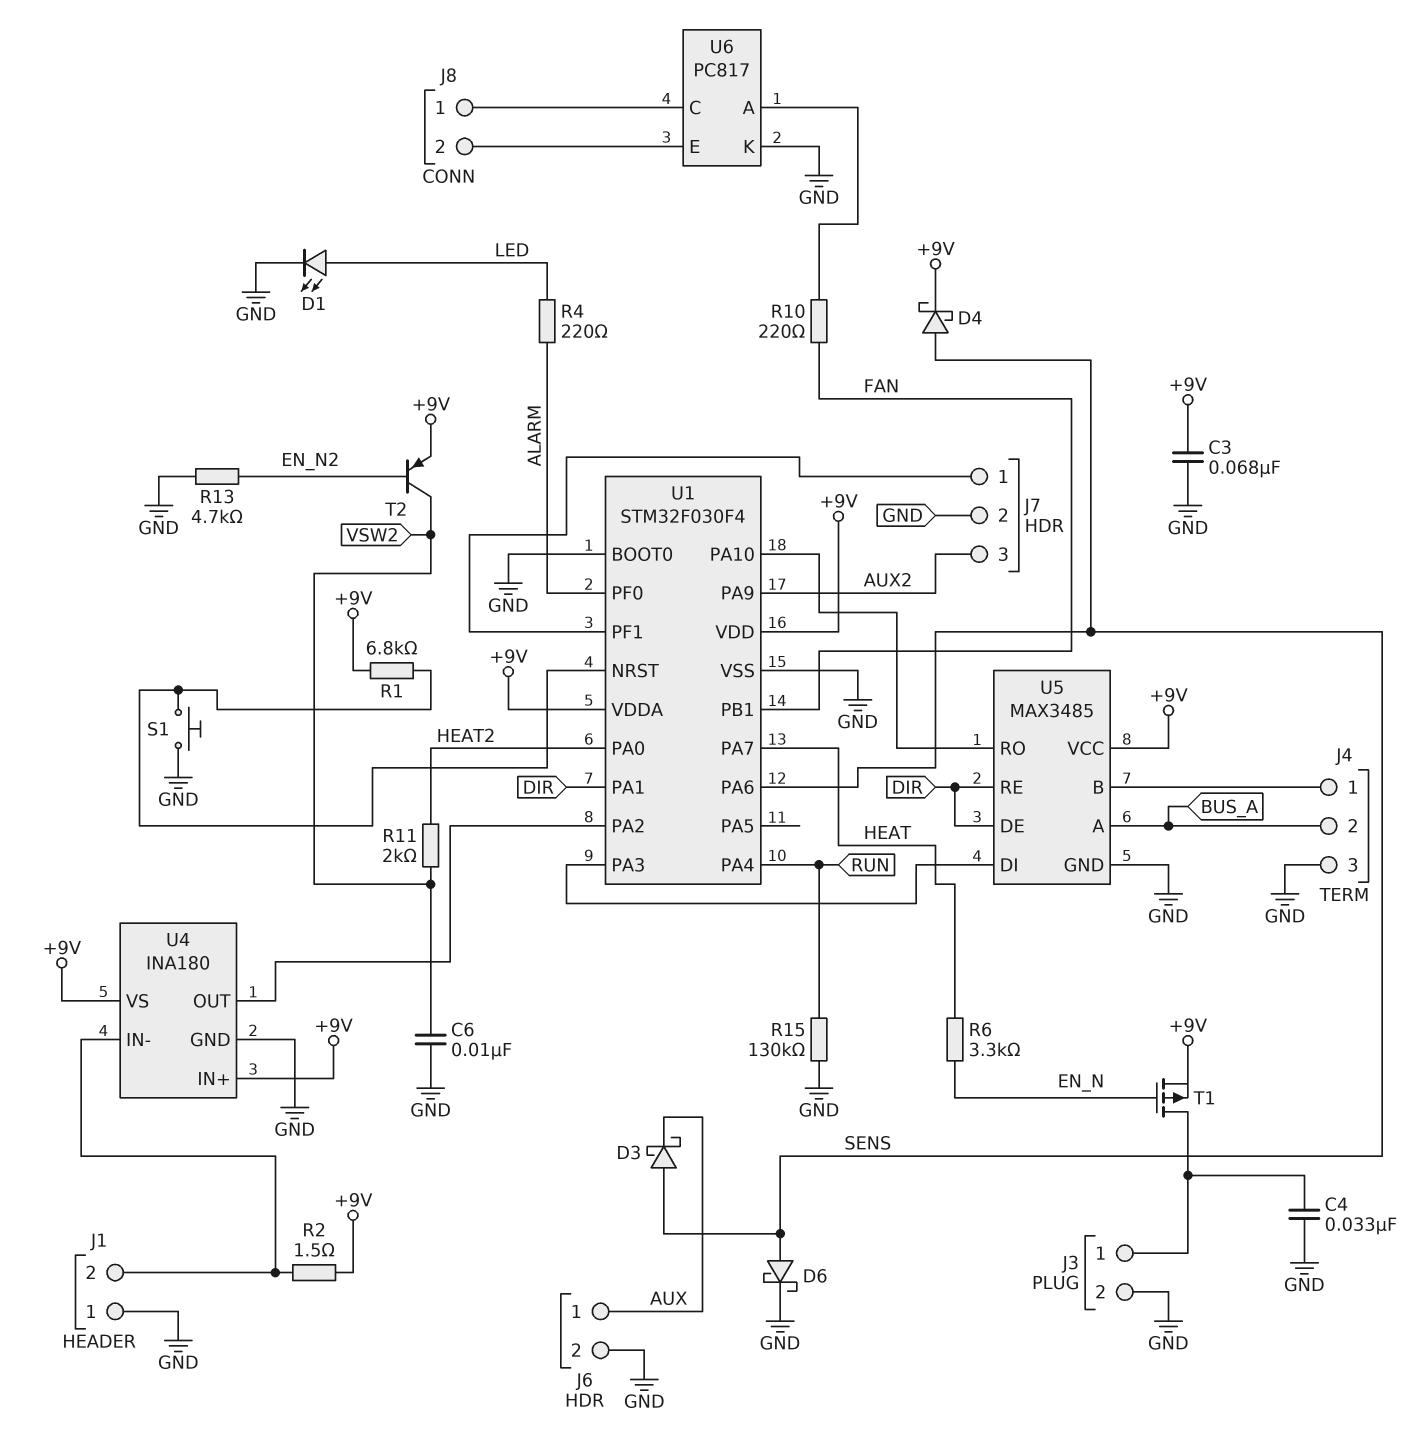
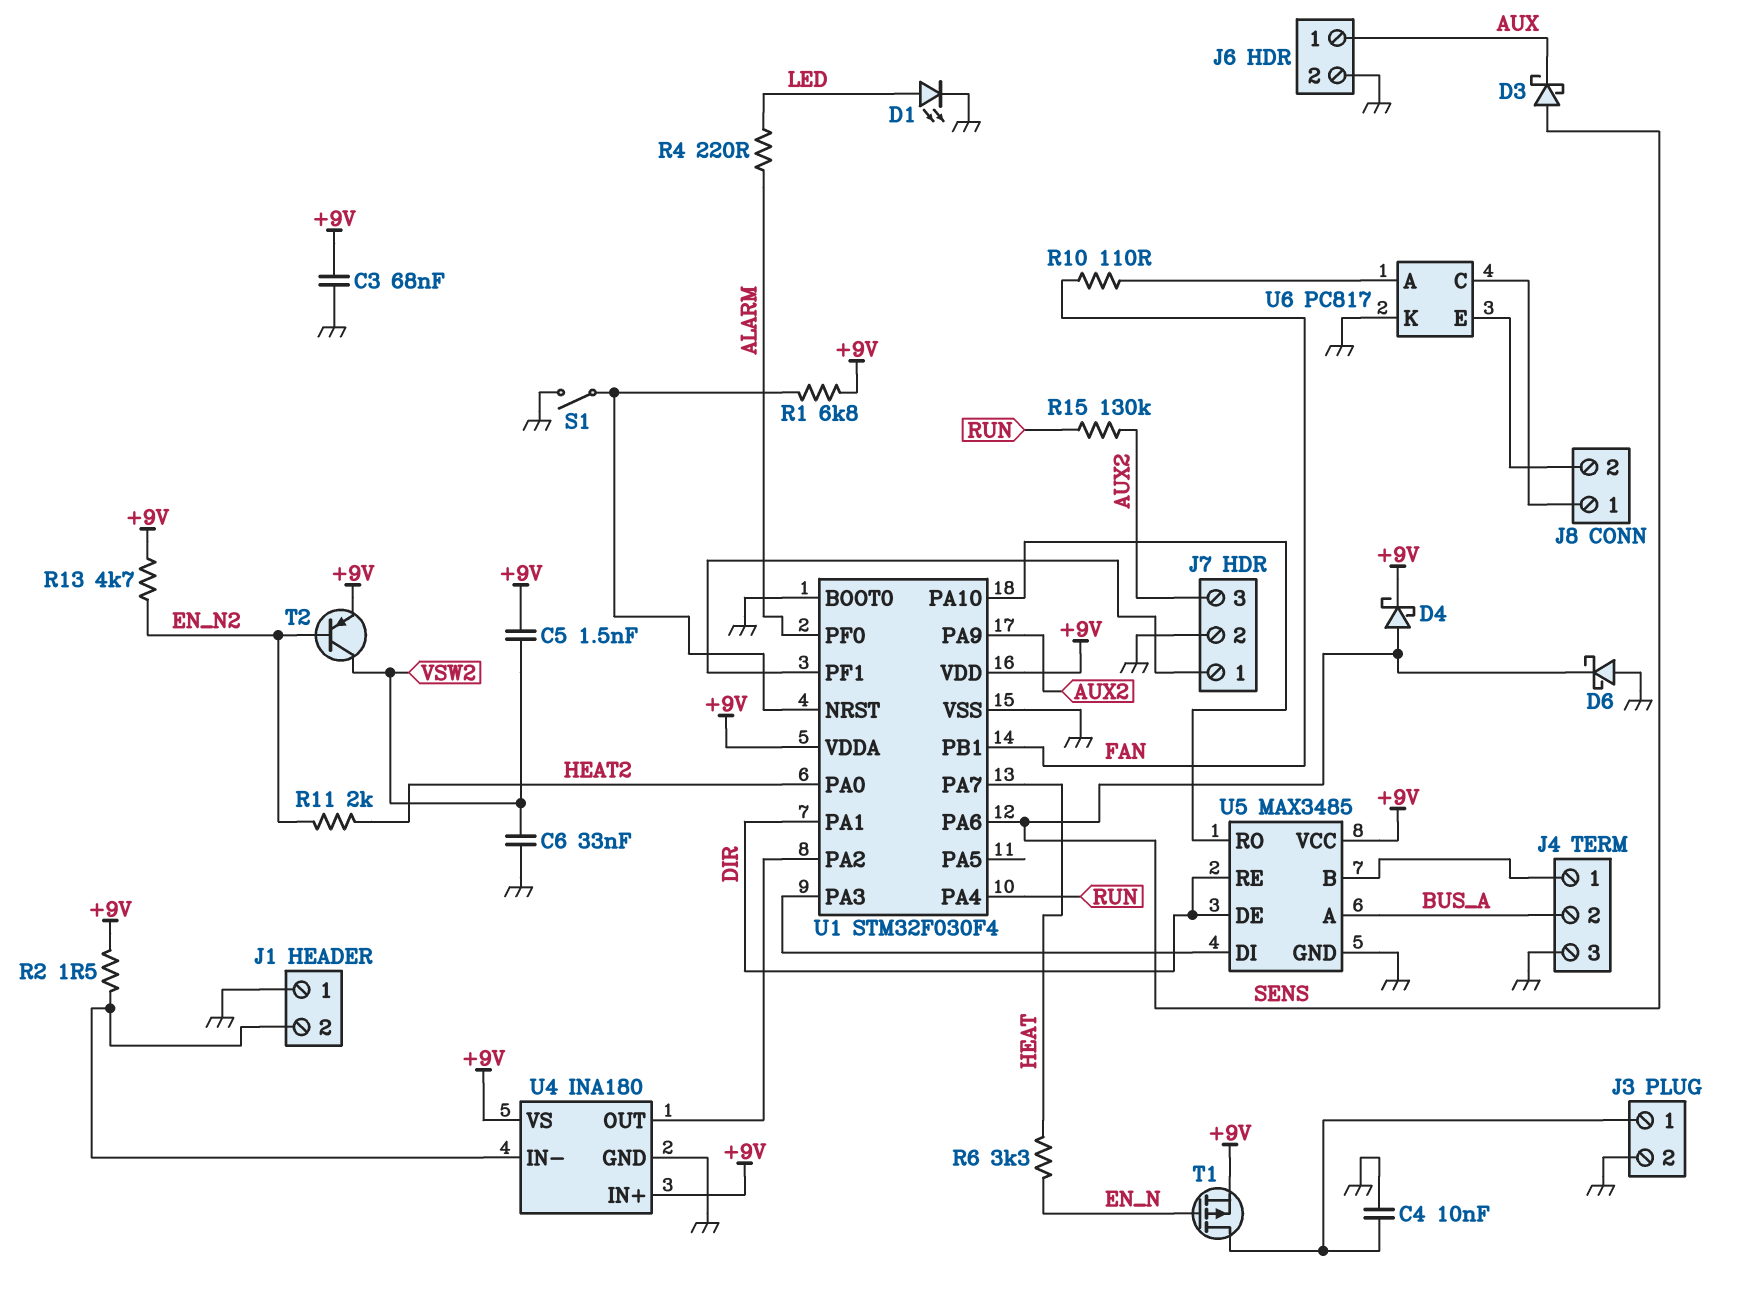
C4: 33nF (GND, J3/1) -> 10nF (GND, J3/1)
C5: none -> 1.5nF (+9V, VSW2)
C6: 10nF (GND, VSW2) -> 33nF (GND, VSW2)
D6: schottky (A SENS, K GND) -> schottky (A GND, K SENS)
R10: 220 (FAN, U6/A) -> 110 (FAN, U6/A)
R11: 2k (HEAT2, VSW2) -> 2k (EN_N2, HEAT2)
R13: 4.7k (EN_N2, GND) -> 4.7k (+9V, EN_N2)
R15: 130k (GND, RUN) -> 130k (AUX2, RUN)
S1: button (GND, U1/NRST) -> switch (GND, U1/NRST)

